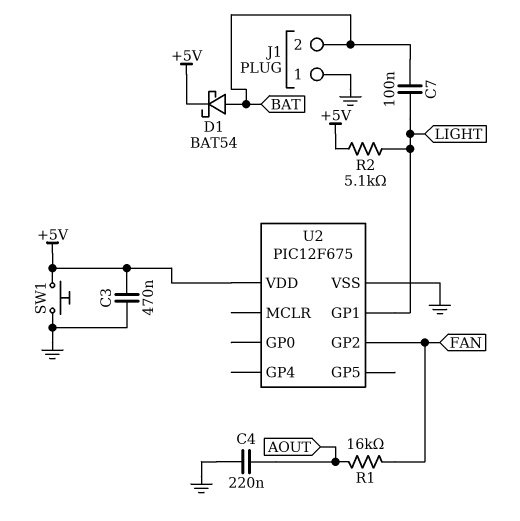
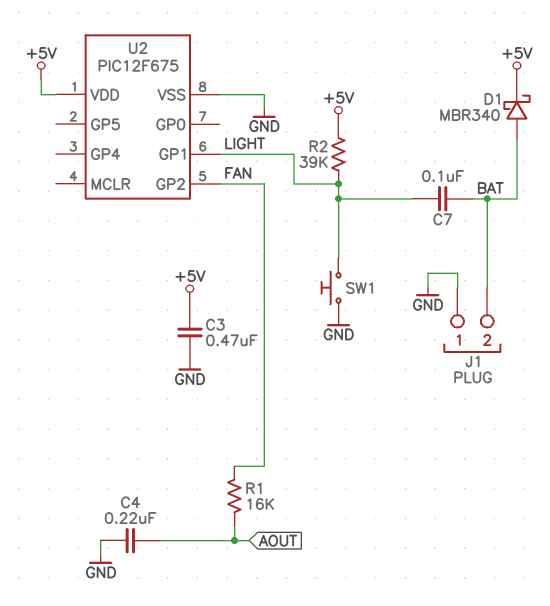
D1: schottky BAT54 (A BAT, K +5V) -> schottky MBR340 (A BAT, K +5V)
R2: 5.1k (+5V, LIGHT) -> 39k (+5V, LIGHT)
SW1: button (+5V, GND) -> button (GND, LIGHT)

